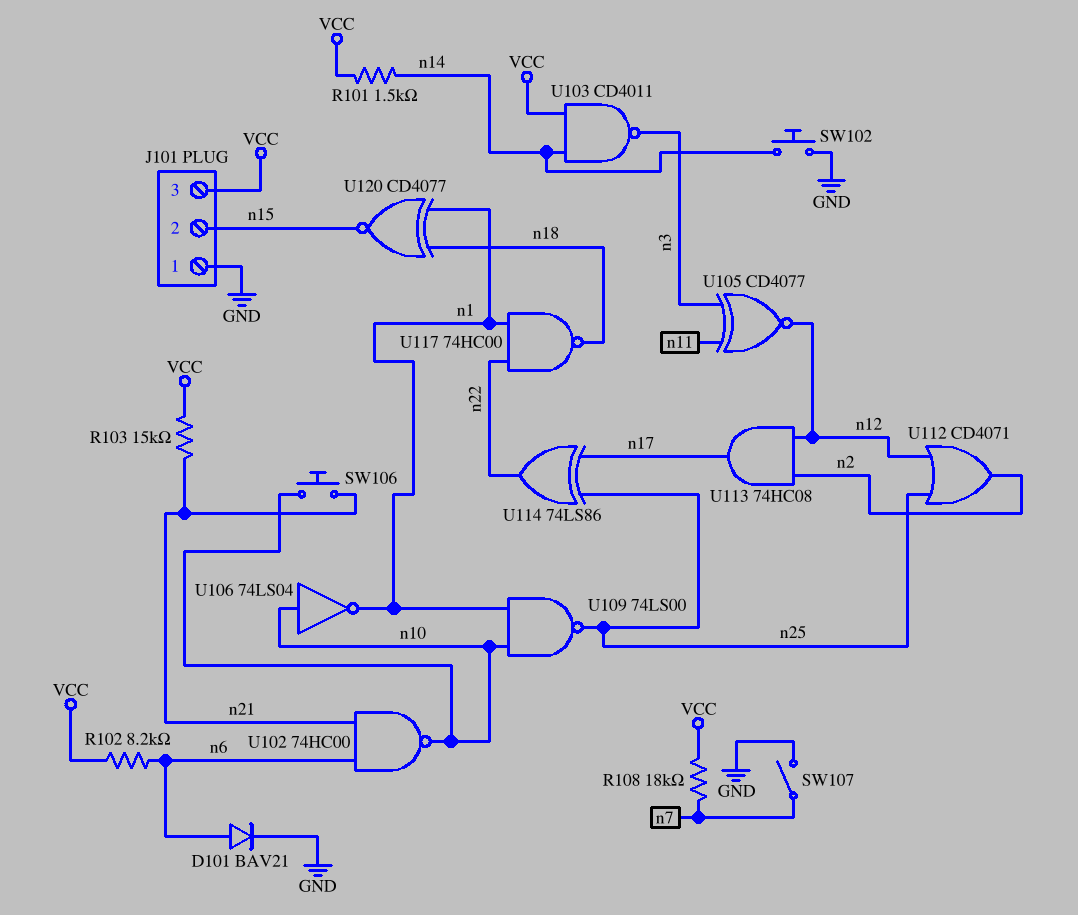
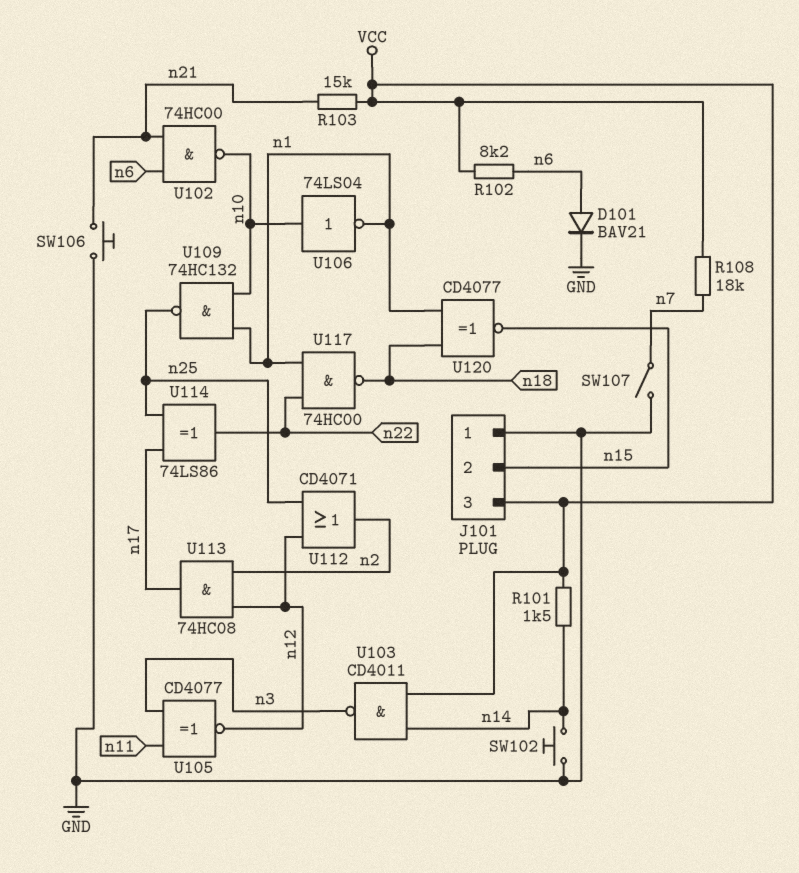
SW106: button (n10, n21) -> button (GND, n21)
U109: NAND 74LS00 (in n1, in n10, out n25) -> NAND 74HC132 (in n1, in n10, out n25)

